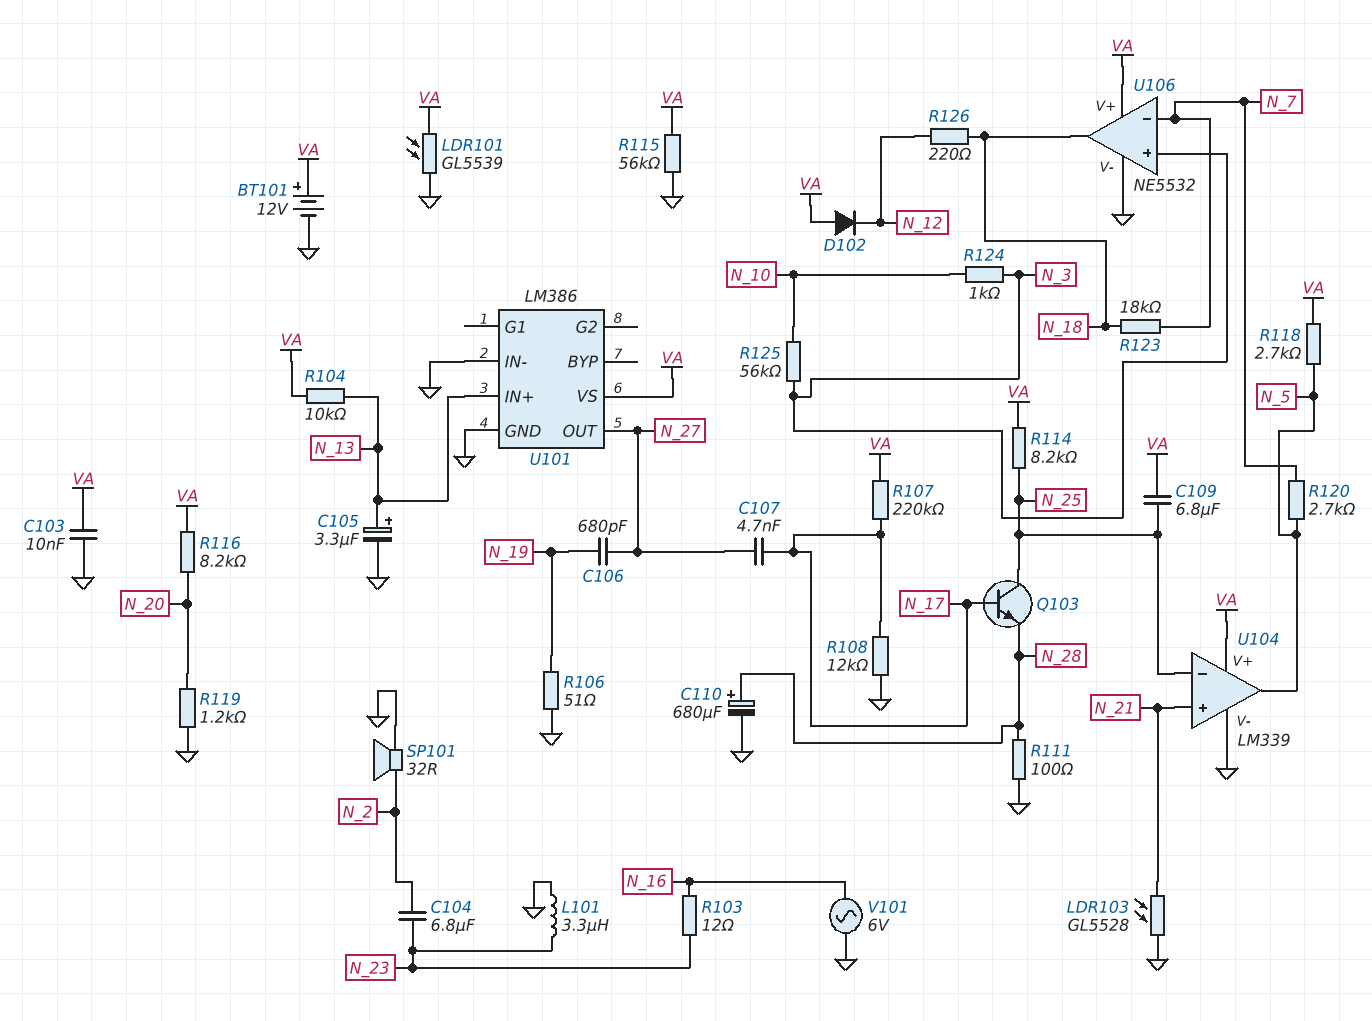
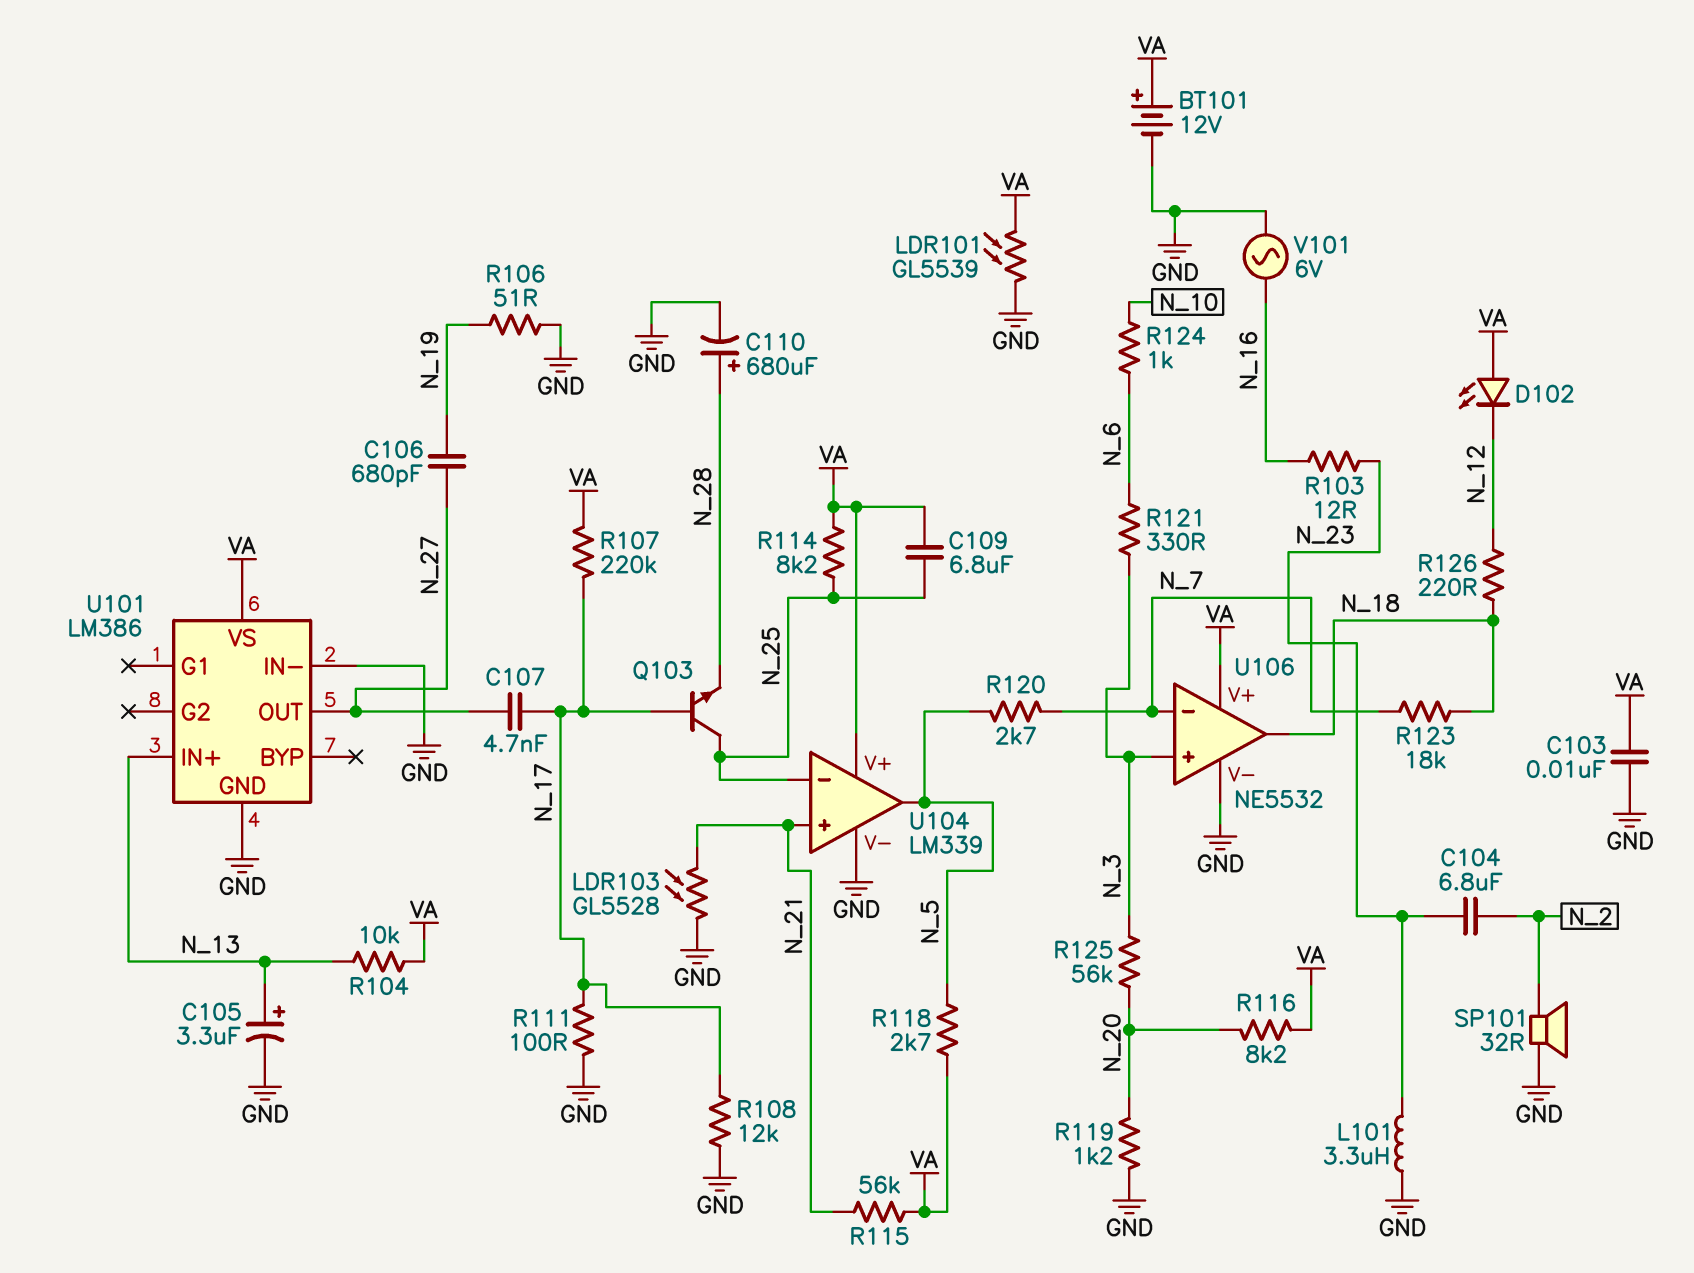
D102: diode (A VA, K N_12) -> LED (A VA, K N_12)
R111: 100 (GND, N_28) -> 100 (GND, N_17)
R115: 56k (GND, VA) -> 56k (N_21, VA)
R121: none -> 330 (N_3, N_6)
R124: 1k (N_3, N_10) -> 1k (N_6, N_10)
R125: 56k (N_3, N_10) -> 56k (N_3, N_20)

